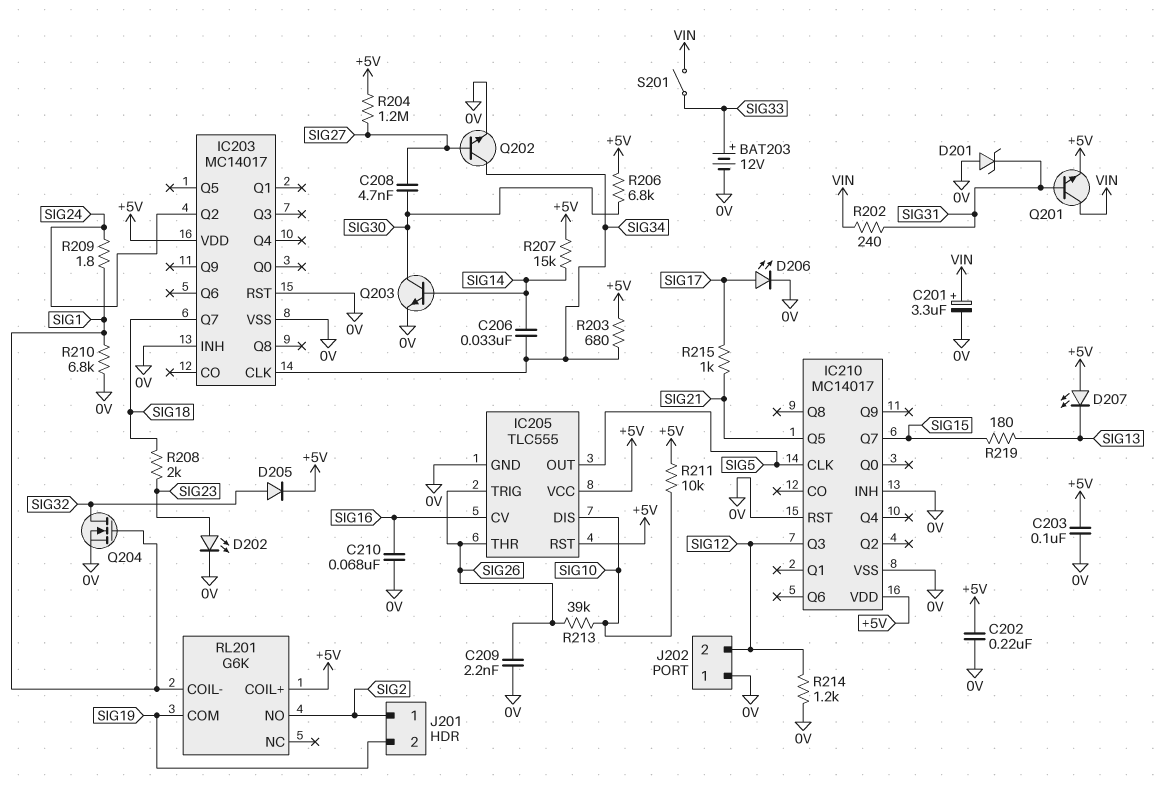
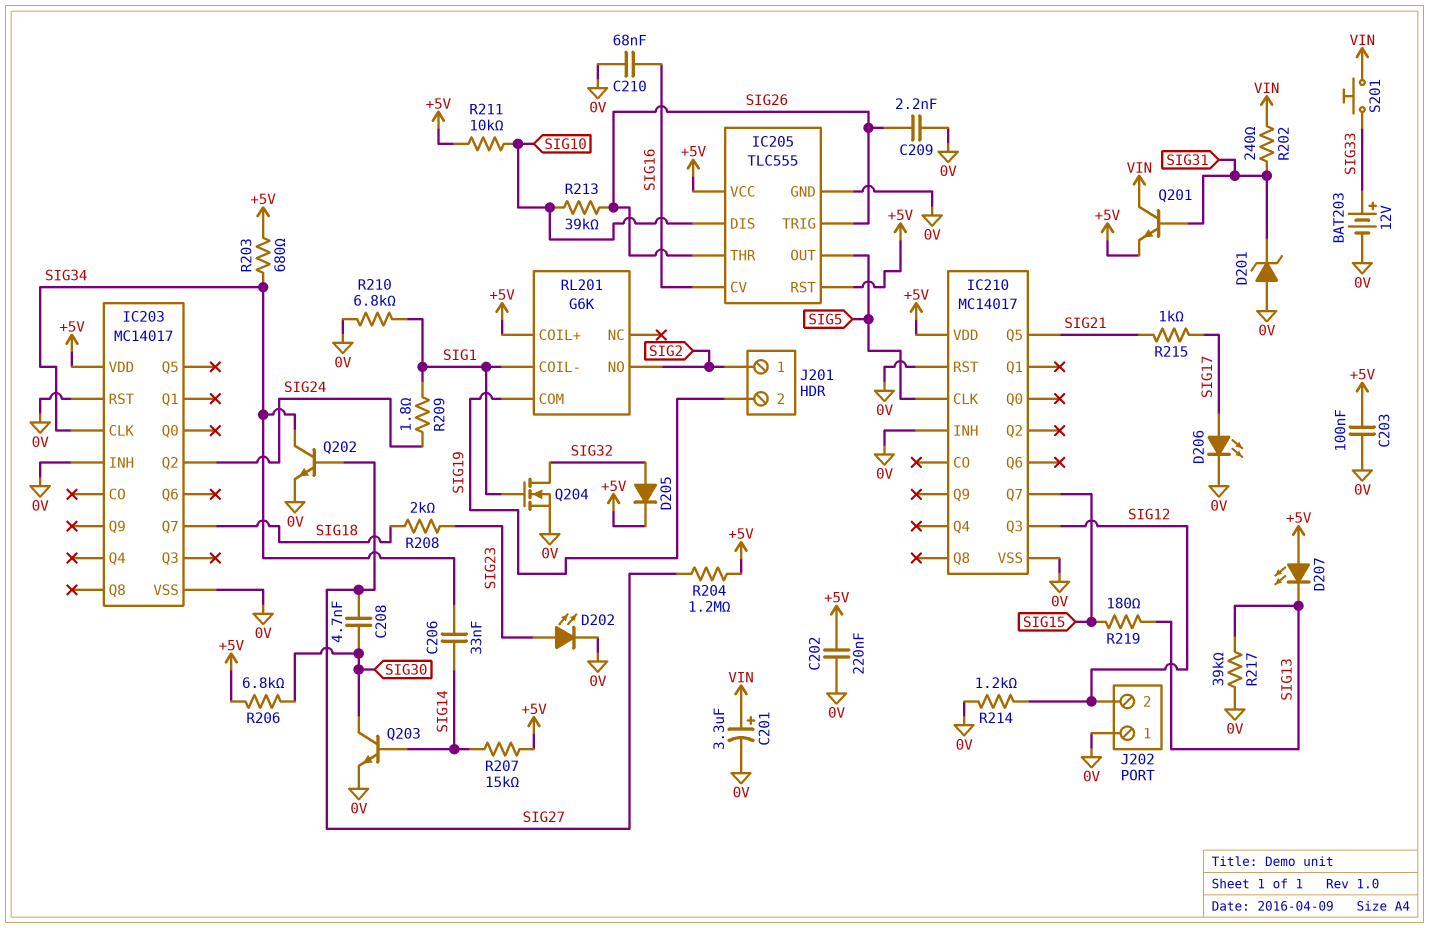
R217: none -> 39k (0V, SIG13)
S201: switch (SIG33, VIN) -> button (SIG33, VIN)

